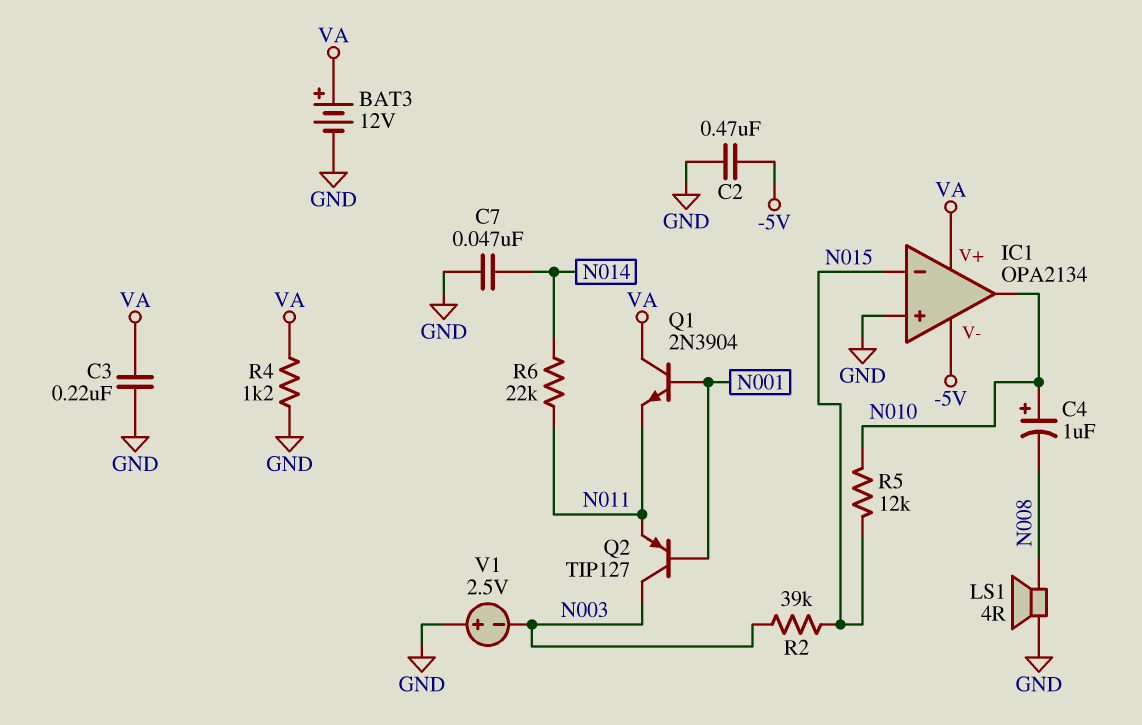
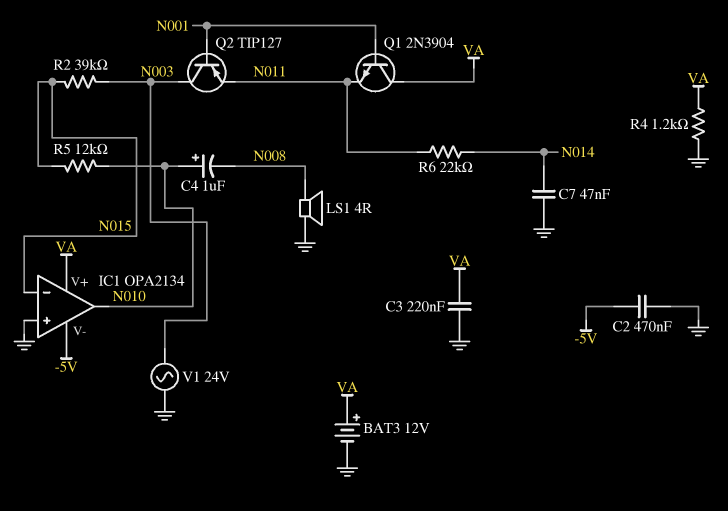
V1: 2.5V (plus GND, minus N003) -> AC 24V (GND, N003)

